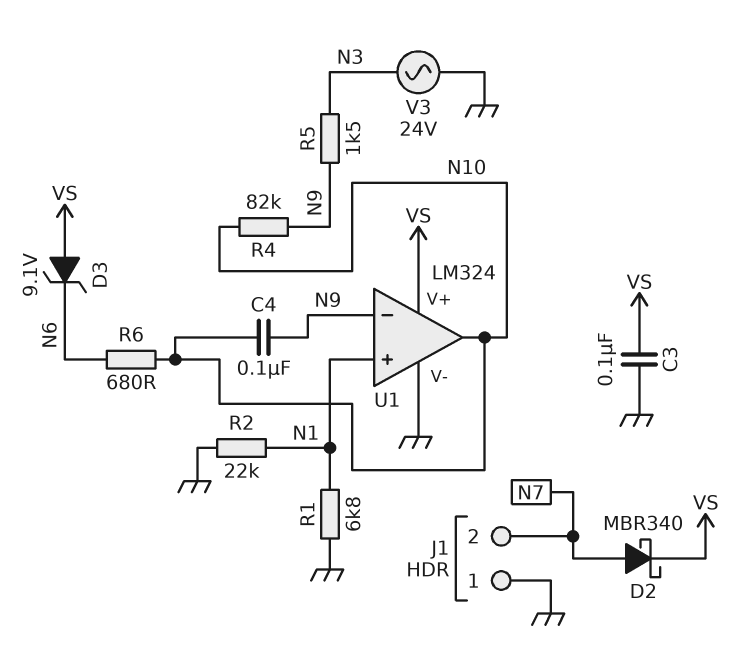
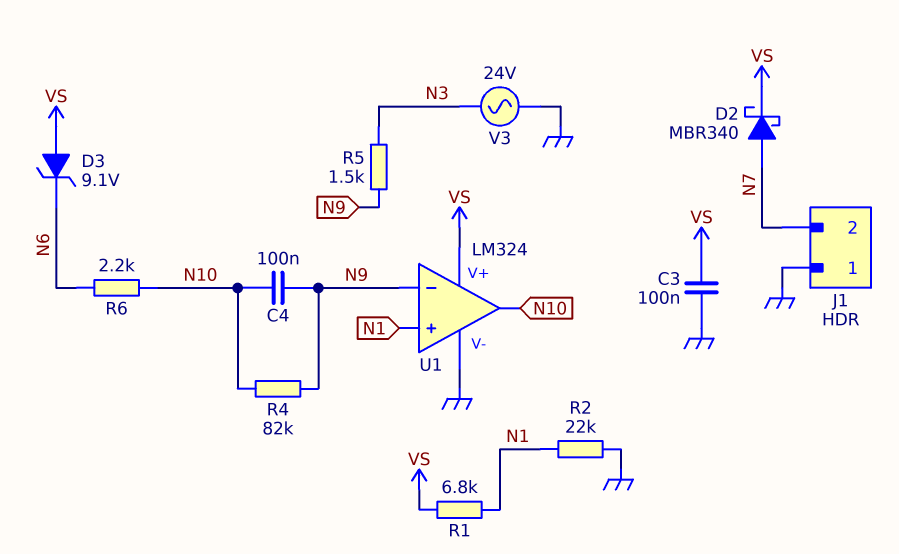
R1: 6.8k (GND, N1) -> 6.8k (N1, VS)
R6: 680 (N6, N10) -> 2.2k (N6, N10)

